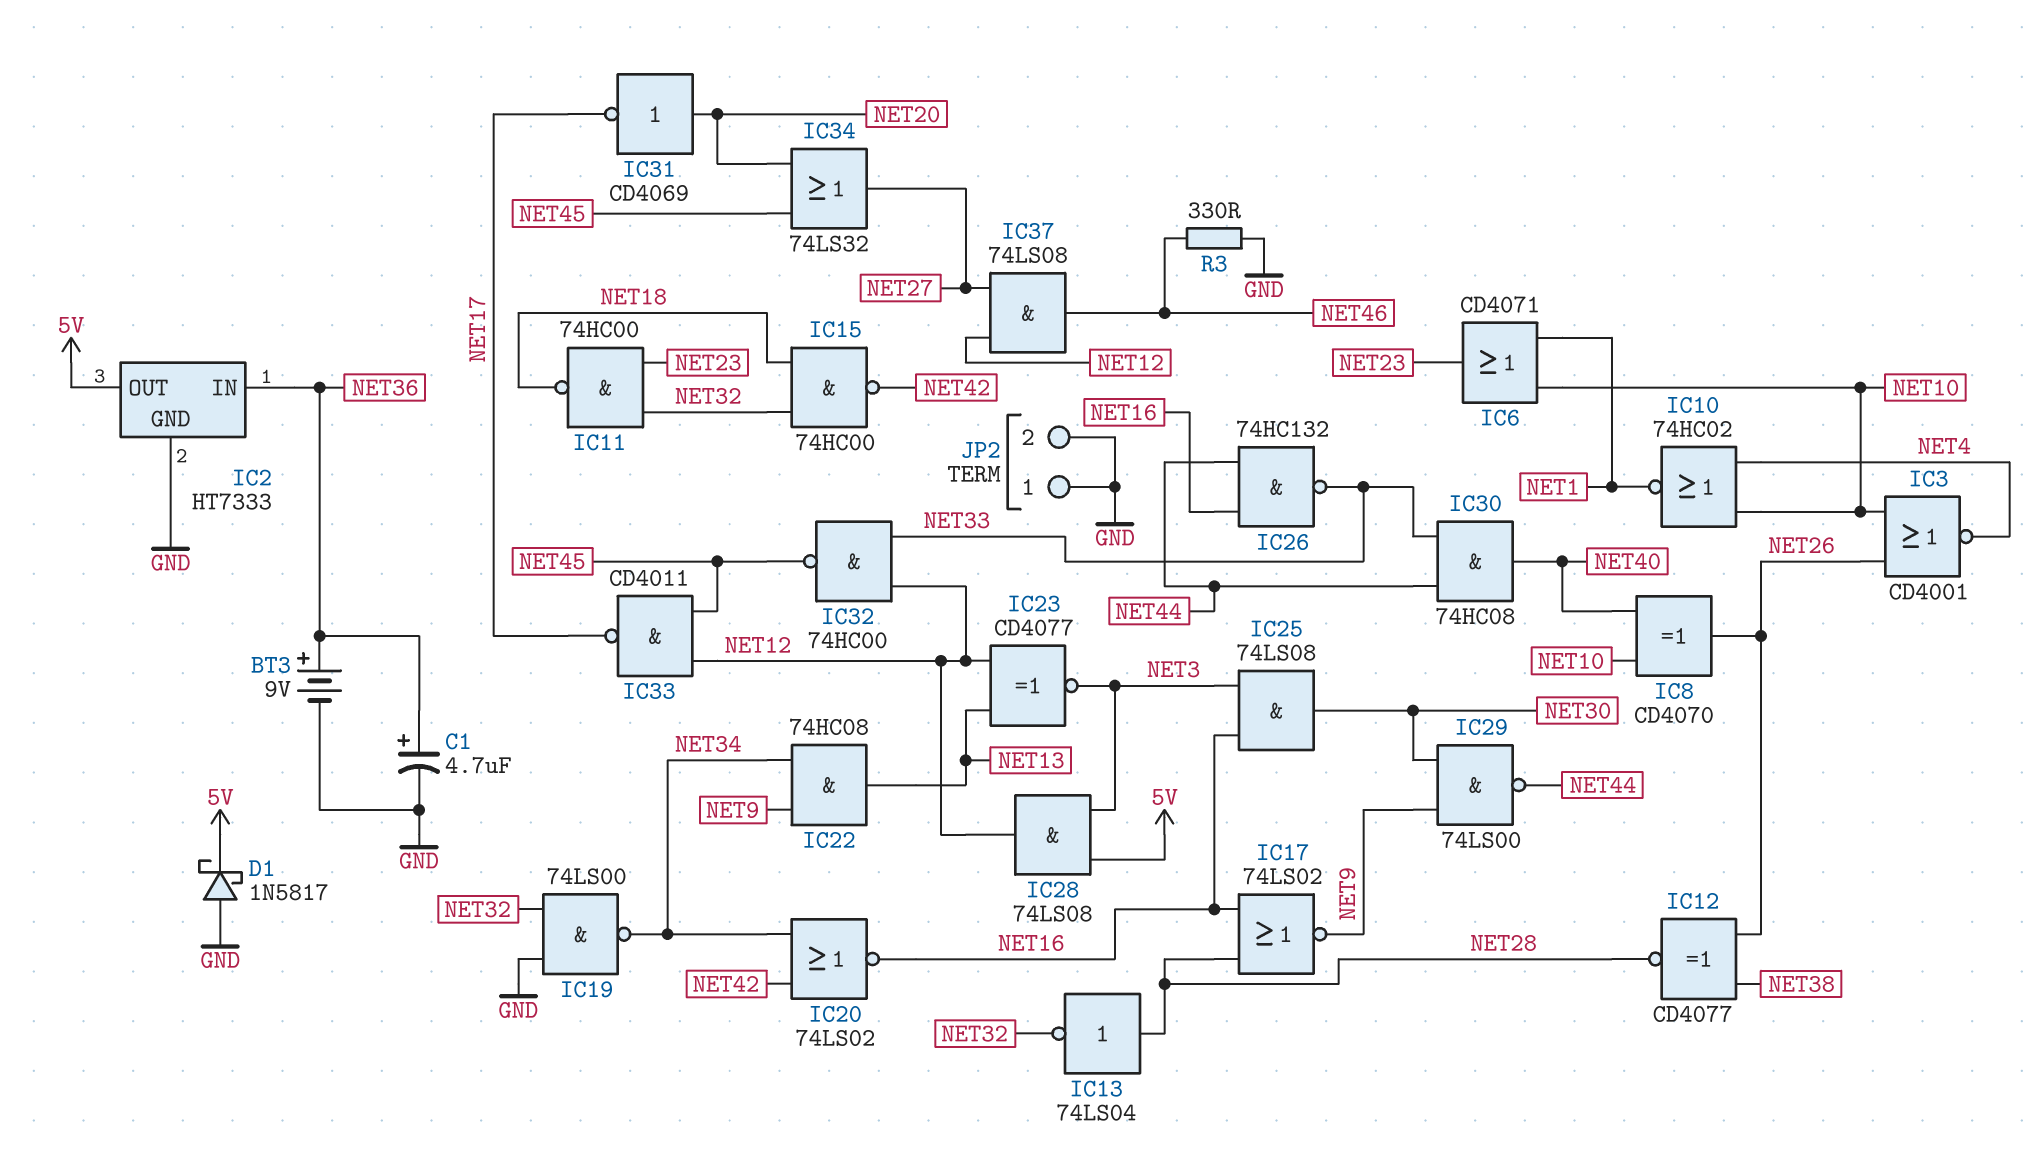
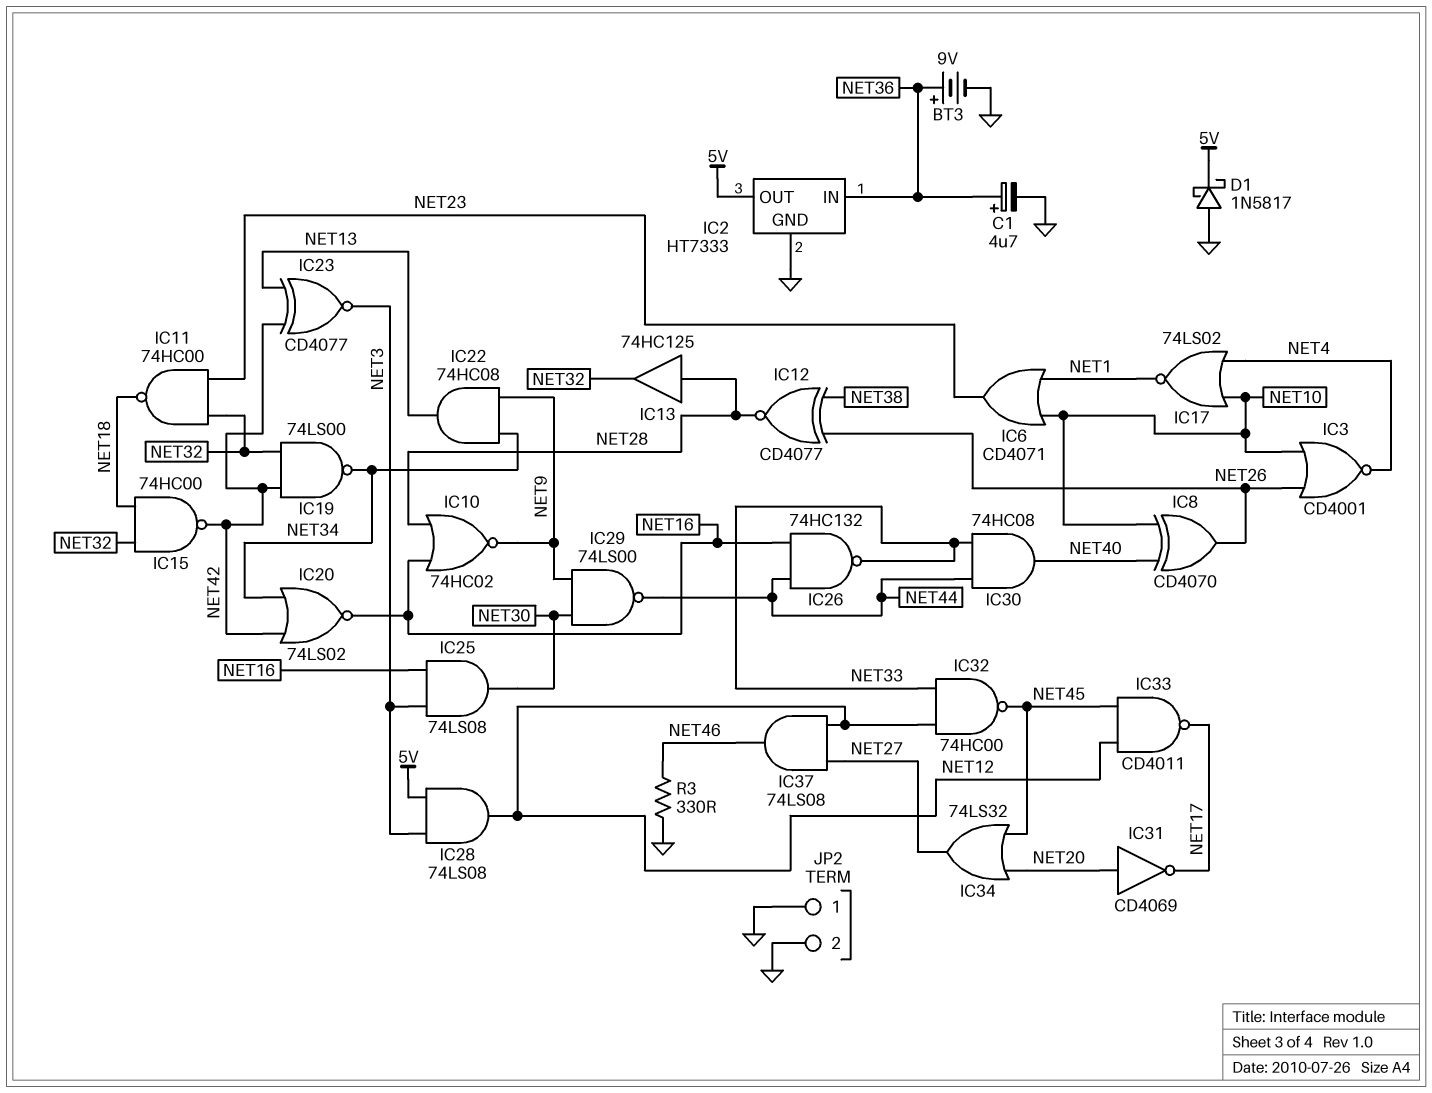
IC10: NOR 74HC02 (in NET4, in NET10, out NET1) -> NOR 74HC02 (in NET16, in NET28, out NET9)
IC13: NOT 74LS04 (in NET28, out NET32) -> buffer 74HC125 (in NET28, out NET32)
IC17: NOR 74LS02 (in NET16, in NET28, out NET9) -> NOR 74LS02 (in NET4, in NET10, out NET1)
IC19: NAND 74LS00 (in GND, in NET32, out NET34) -> NAND 74LS00 (in NET32, in NET42, out NET34)
IC23: XNOR CD4077 (in NET12, in NET13, out NET3) -> XNOR CD4077 (in NET13, in NET42, out NET3)

